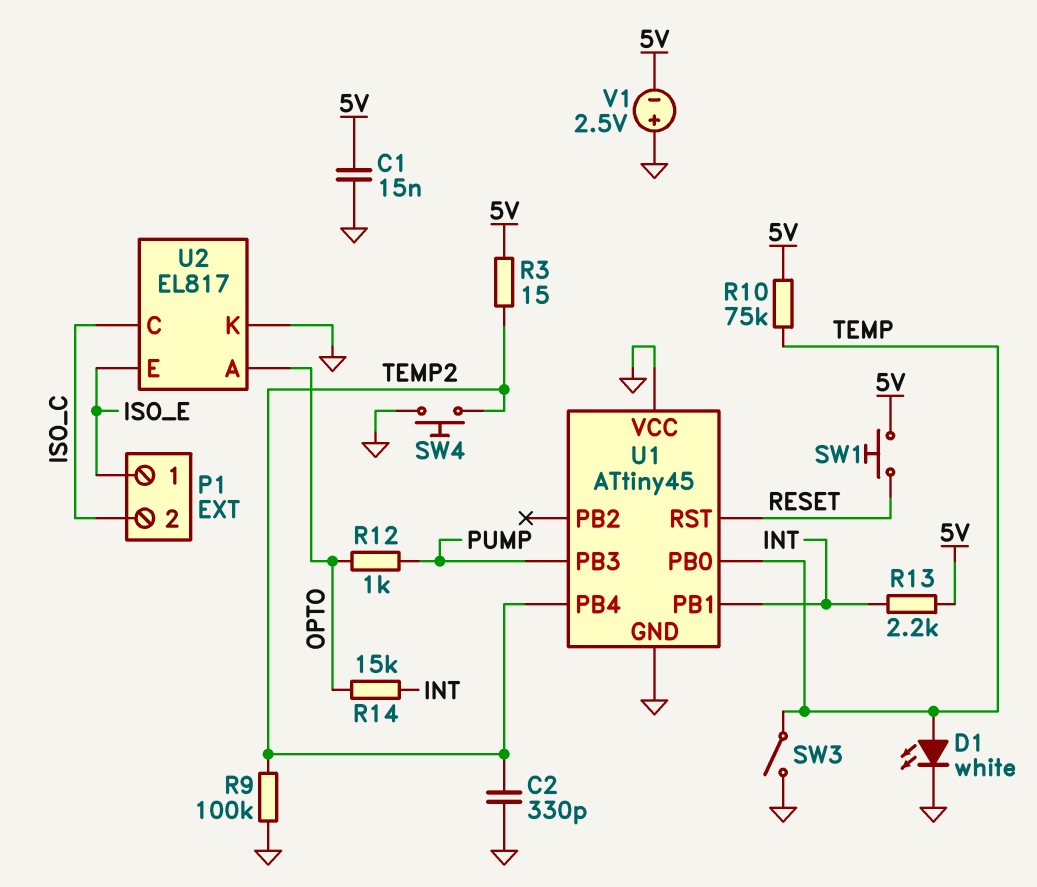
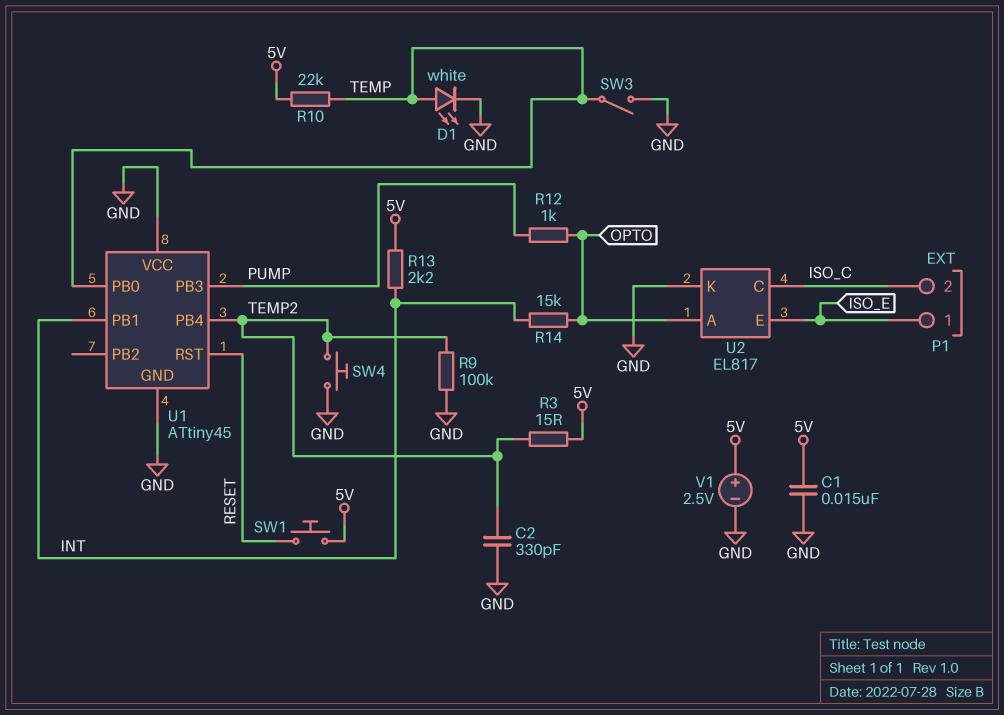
R10: 75k (5V, TEMP) -> 22k (5V, TEMP)
V1: 2.5V (plus GND, minus 5V) -> 2.5V (plus 5V, minus GND)

